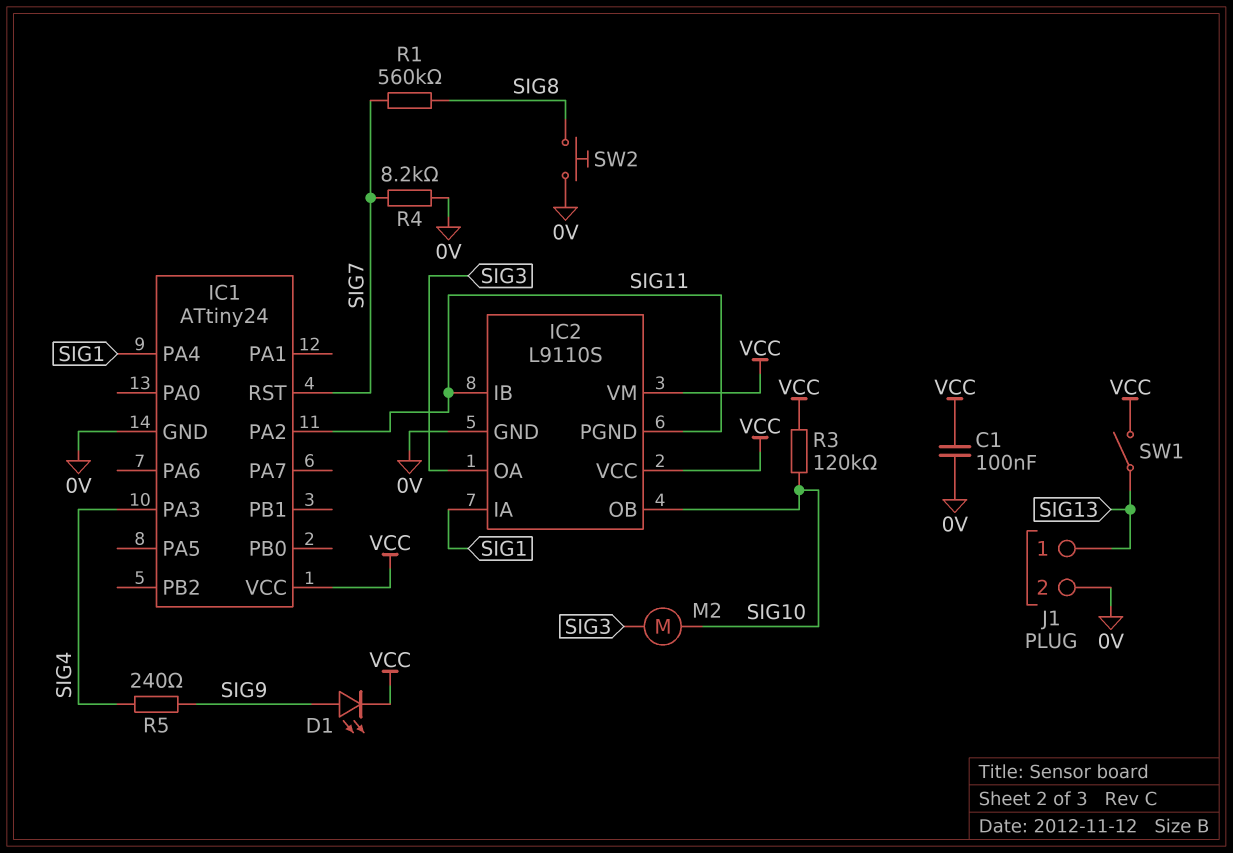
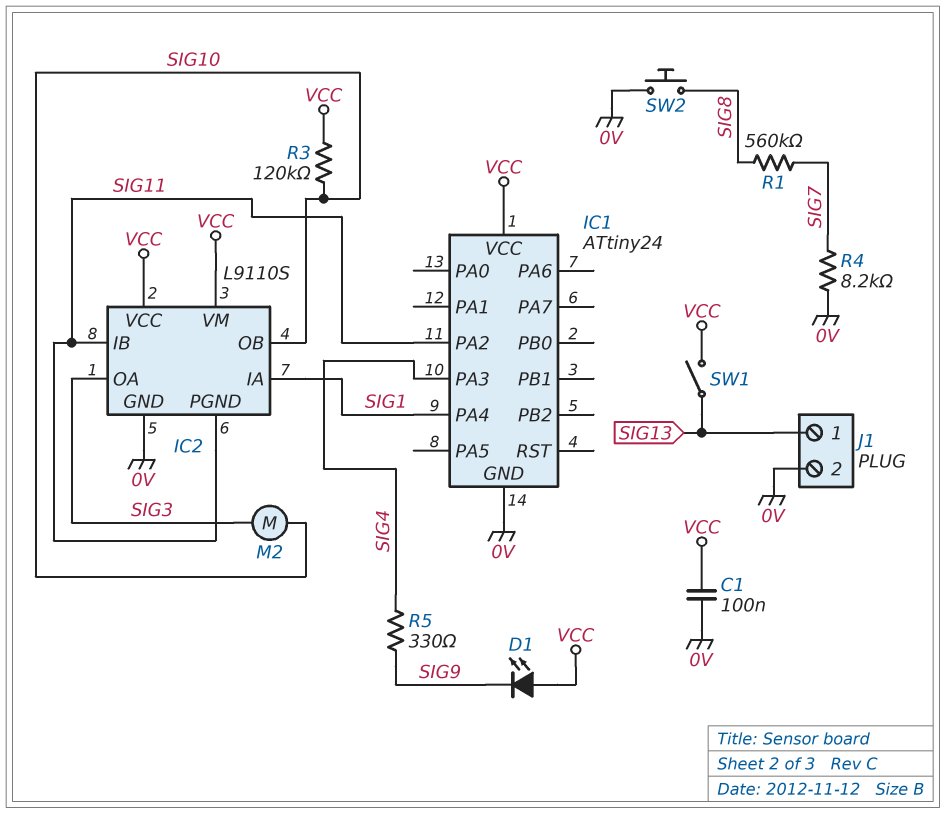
D1: LED (A SIG9, K VCC) -> LED (A VCC, K SIG9)
IC1 pin RST: SIG7 -> none
R5: 240 (SIG4, SIG9) -> 330 (SIG4, SIG9)

